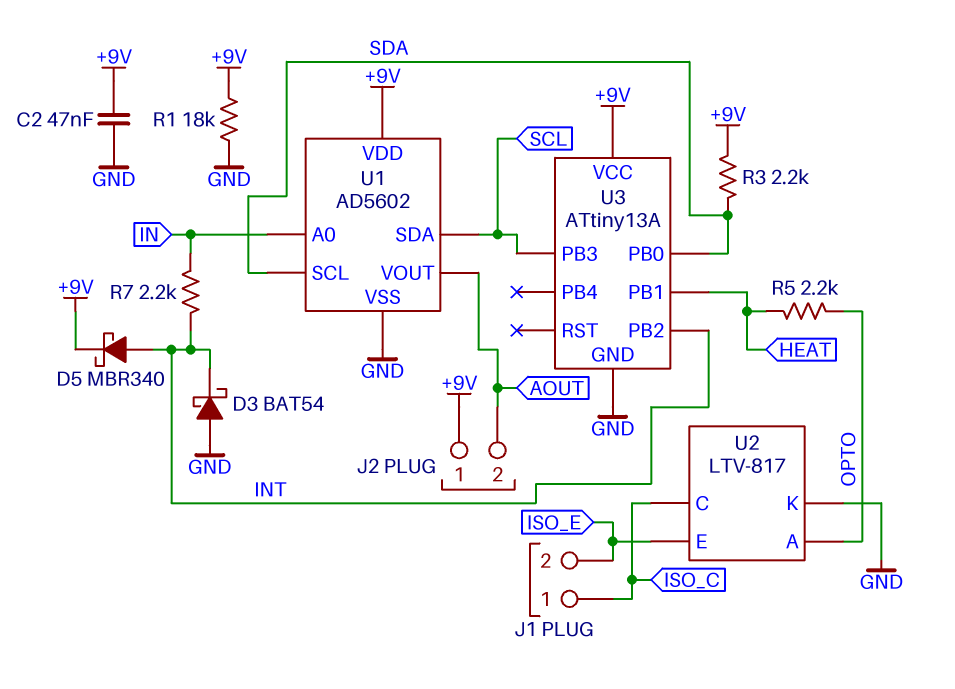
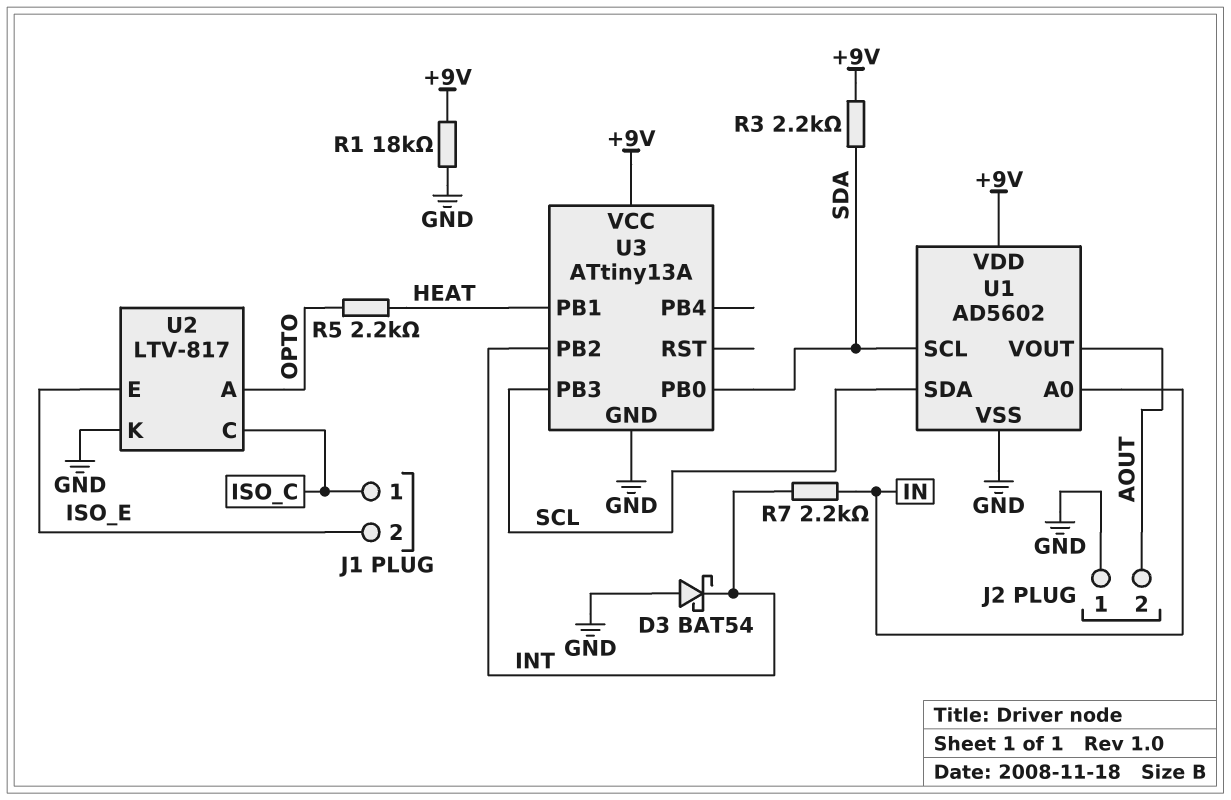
C2: 47nF (+9V, GND) -> none
D5: schottky MBR340 (A INT, K +9V) -> none
J2 pin 1: +9V -> GND

